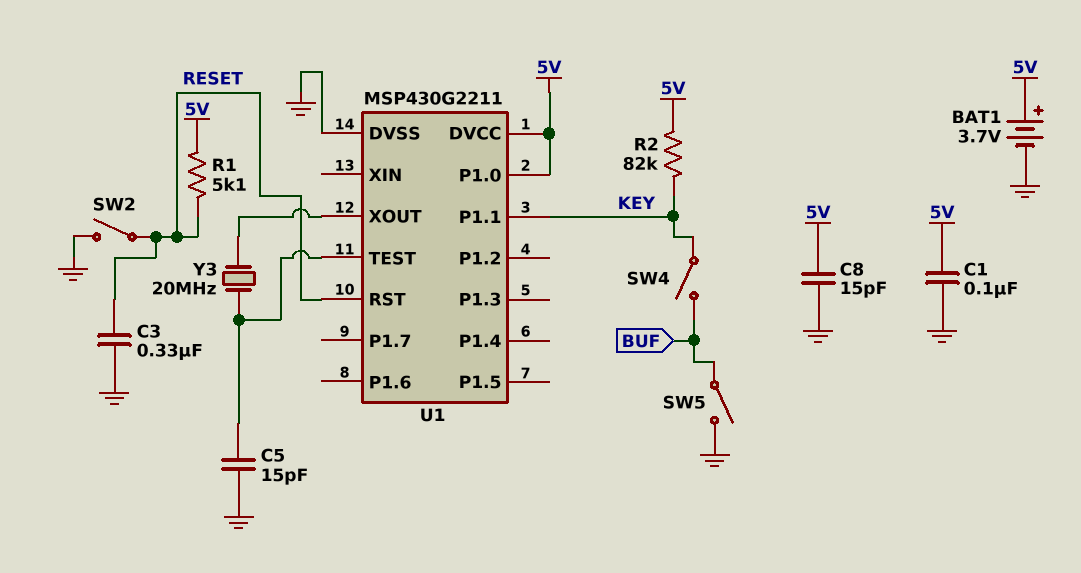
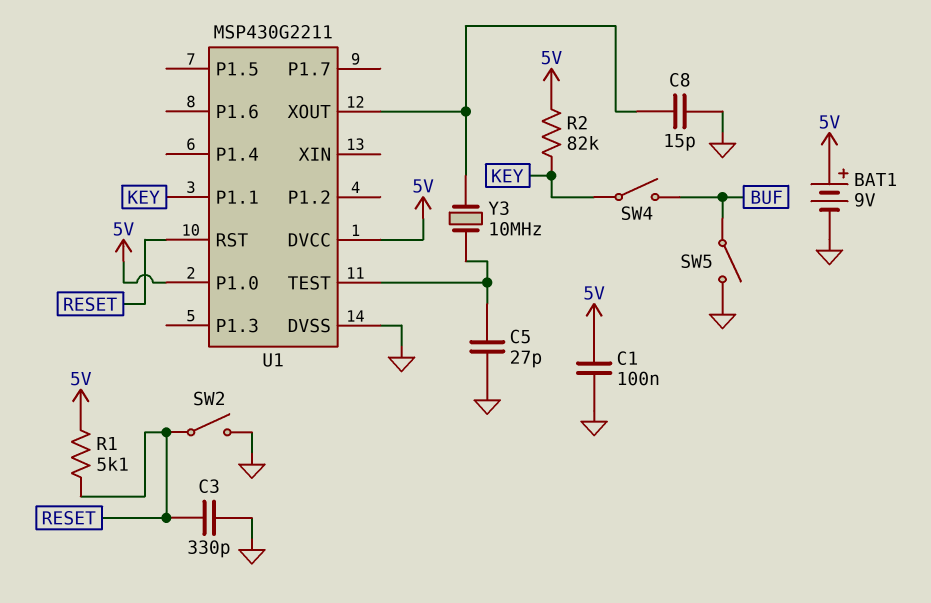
BAT1: 3.7V (plus 5V, minus GND) -> 9V (plus 5V, minus GND)
C3: 330nF (GND, RESET) -> 330pF (GND, RESET)
C5: 15pF (GND, U1/TEST) -> 27pF (GND, U1/TEST)
C8: 15pF (5V, GND) -> 15pF (GND, U1/XOUT)
Y3: 20MHz (U1/TEST, U1/XOUT) -> 10MHz (U1/TEST, U1/XOUT)

